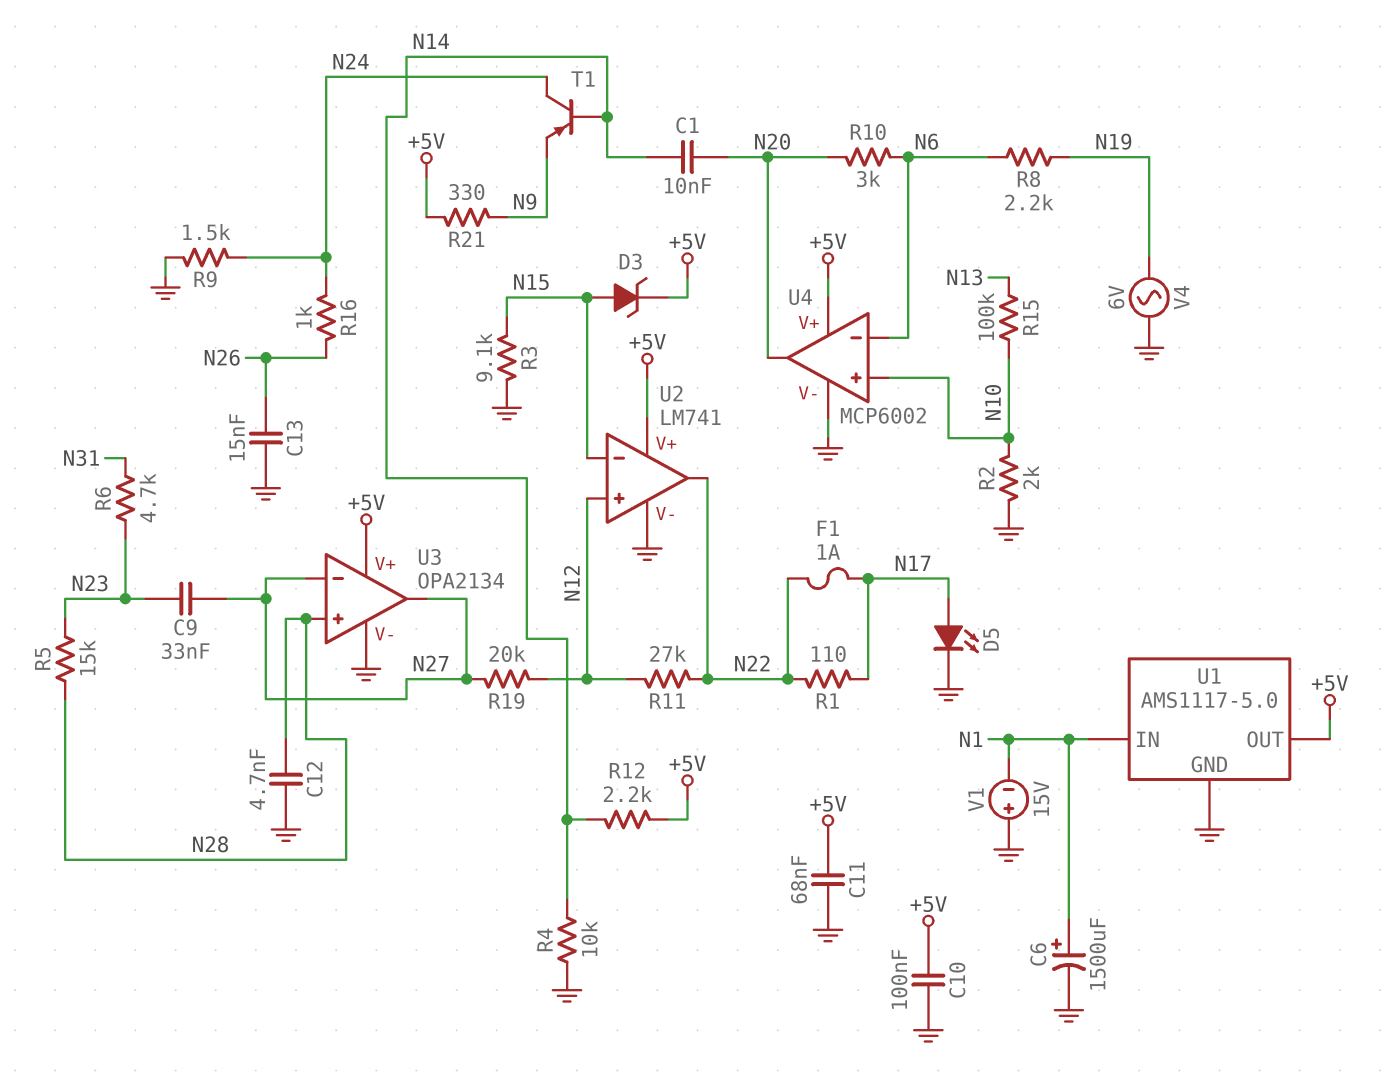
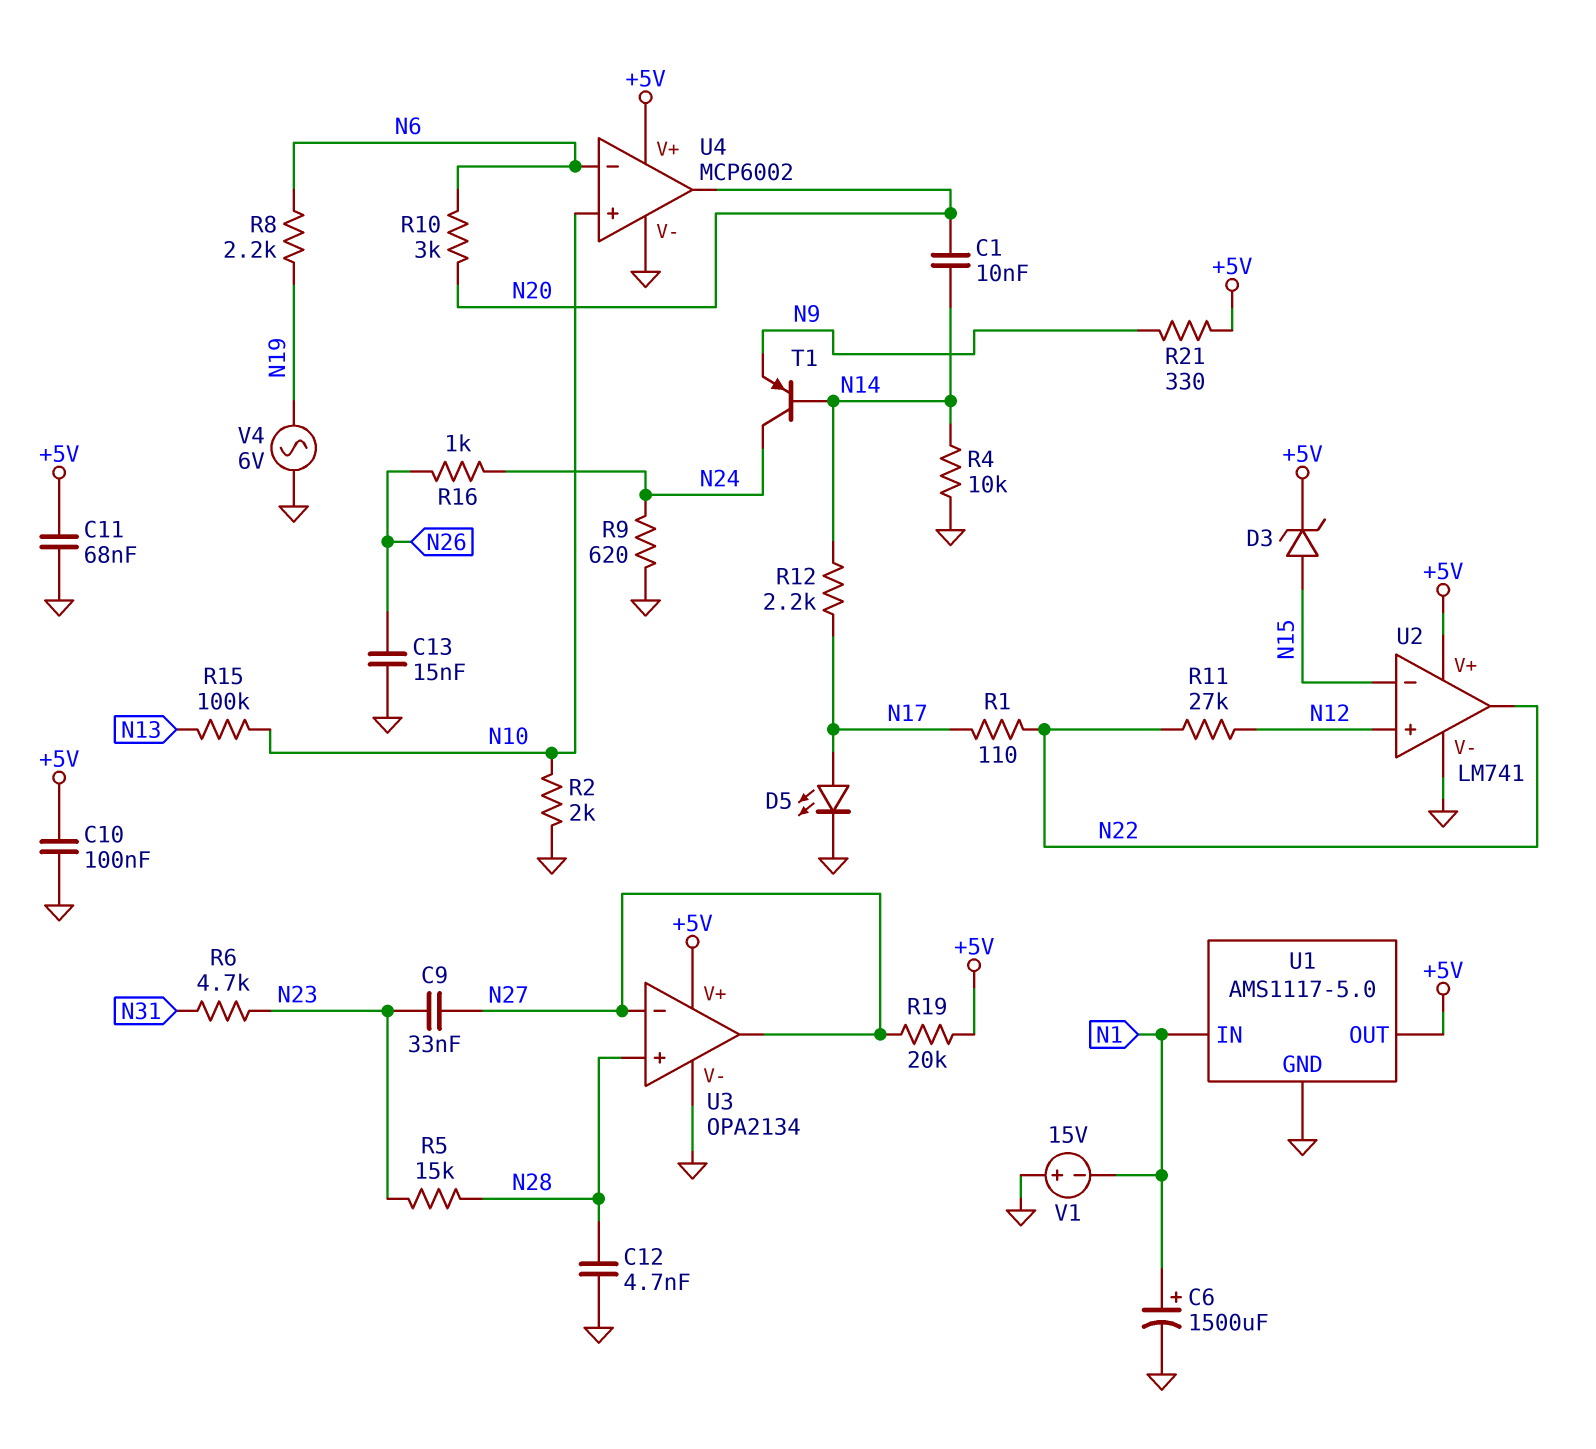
F1: 1A (N17, N22) -> none
R3: 9.1k (GND, N15) -> none
R9: 1.5k (GND, N24) -> 620 (GND, N24)
R12: 2.2k (+5V, N14) -> 2.2k (N14, N17)
R19: 20k (N12, N27) -> 20k (+5V, N27)

